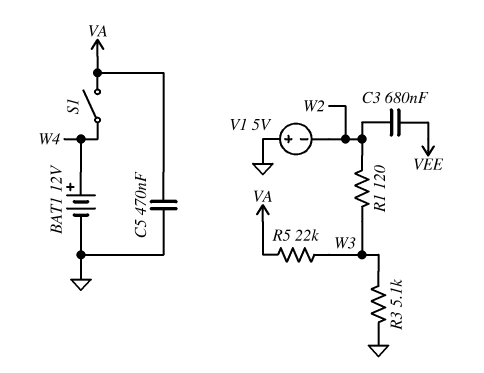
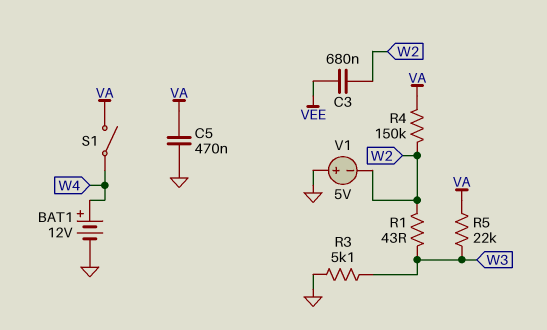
R1: 120 (W2, W3) -> 43 (W2, W3)
R4: none -> 150k (VA, W2)

